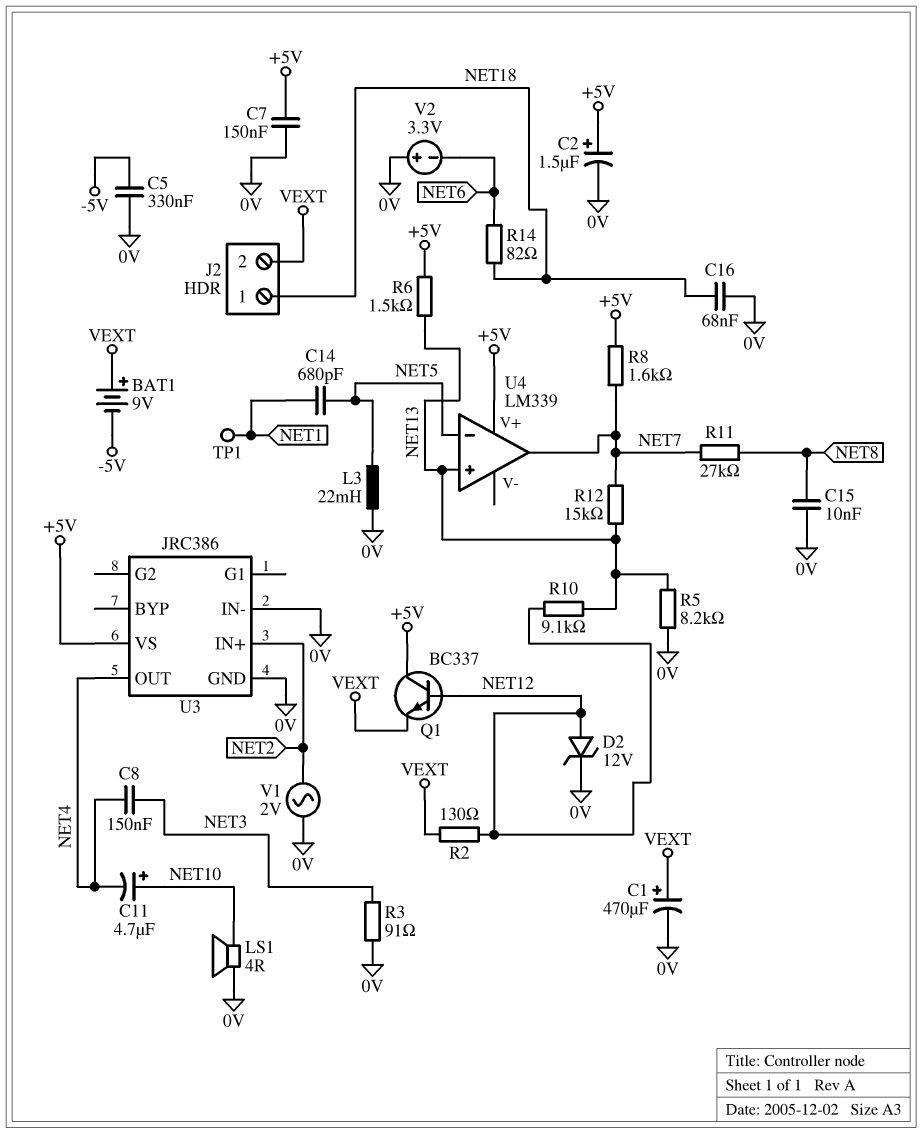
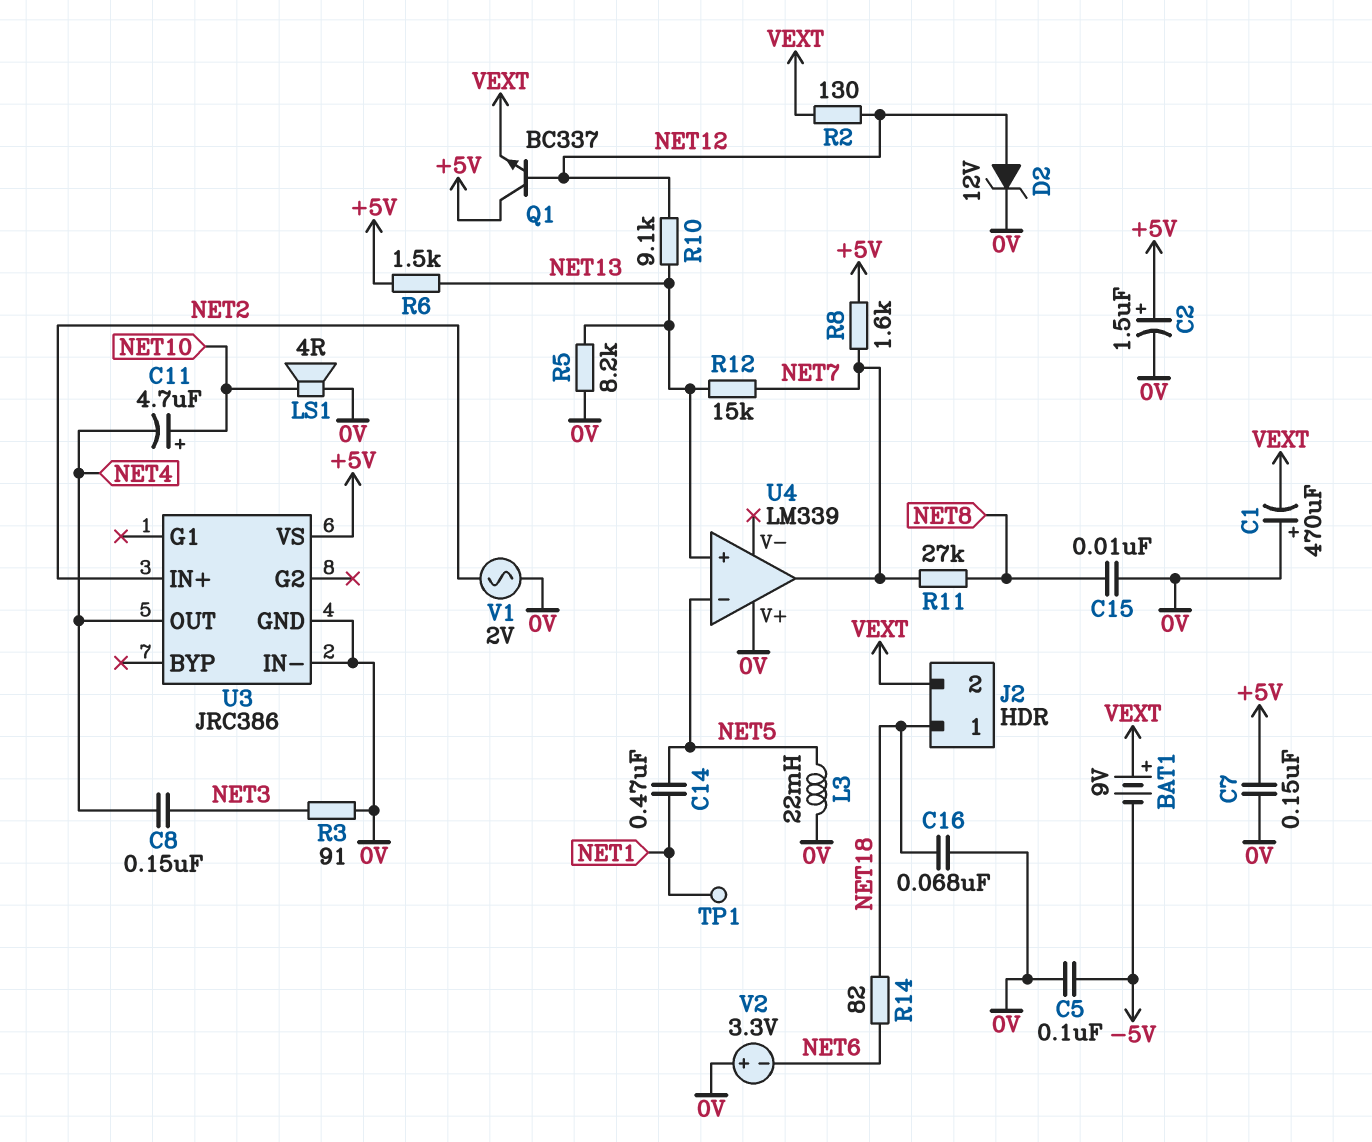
C1: 470uF (plus VEXT, minus 0V) -> 470uF (plus 0V, minus VEXT)
C5: 330nF (-5V, 0V) -> 100nF (-5V, 0V)
C14: 680pF (NET1, NET5) -> 470nF (NET1, NET5)
U4 pin V+: +5V -> 0V

